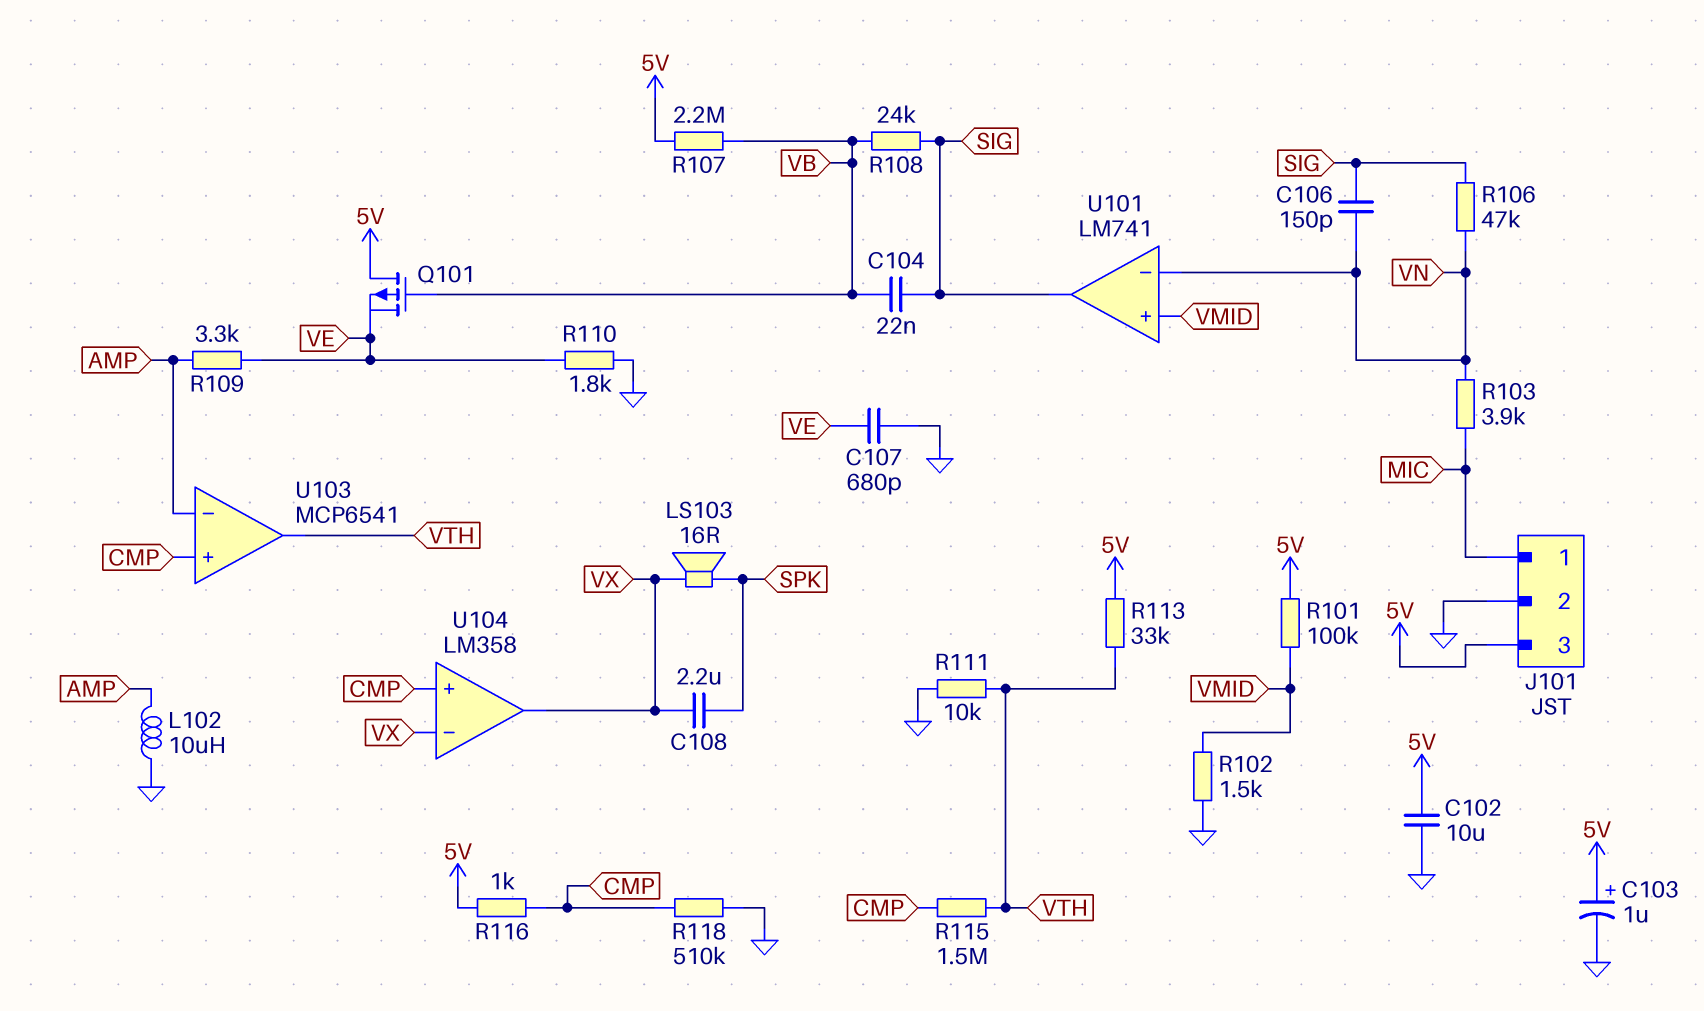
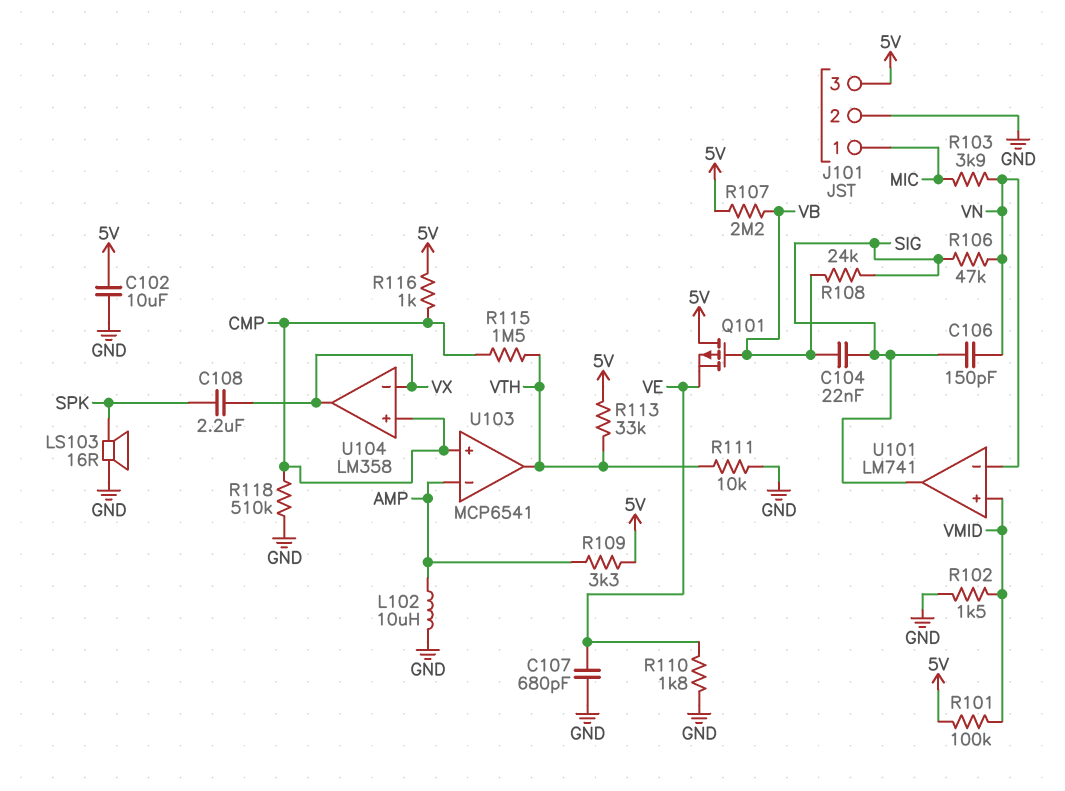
C103: 1uF (plus 5V, minus GND) -> none
LS103: speaker 16R (SPK, VX) -> speaker 16R (GND, SPK)
R109: 3.3k (AMP, VE) -> 3.3k (5V, AMP)

